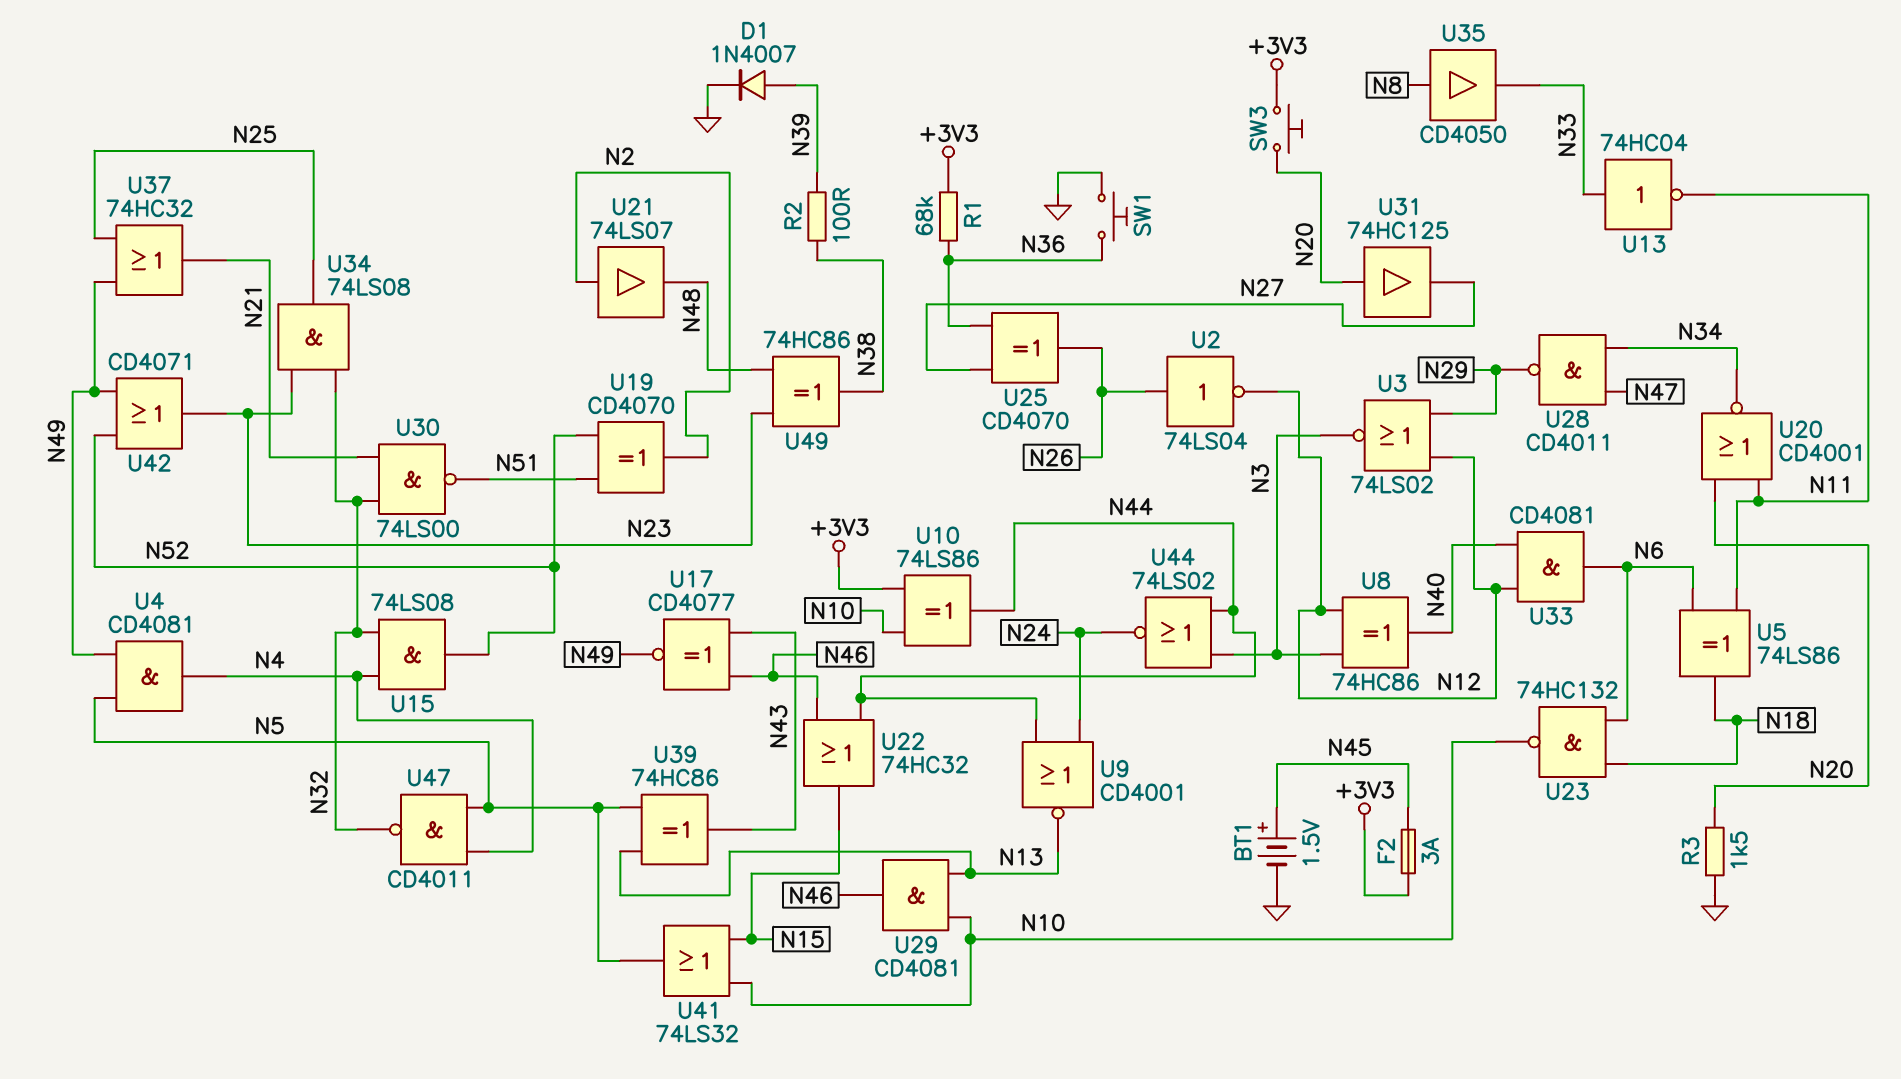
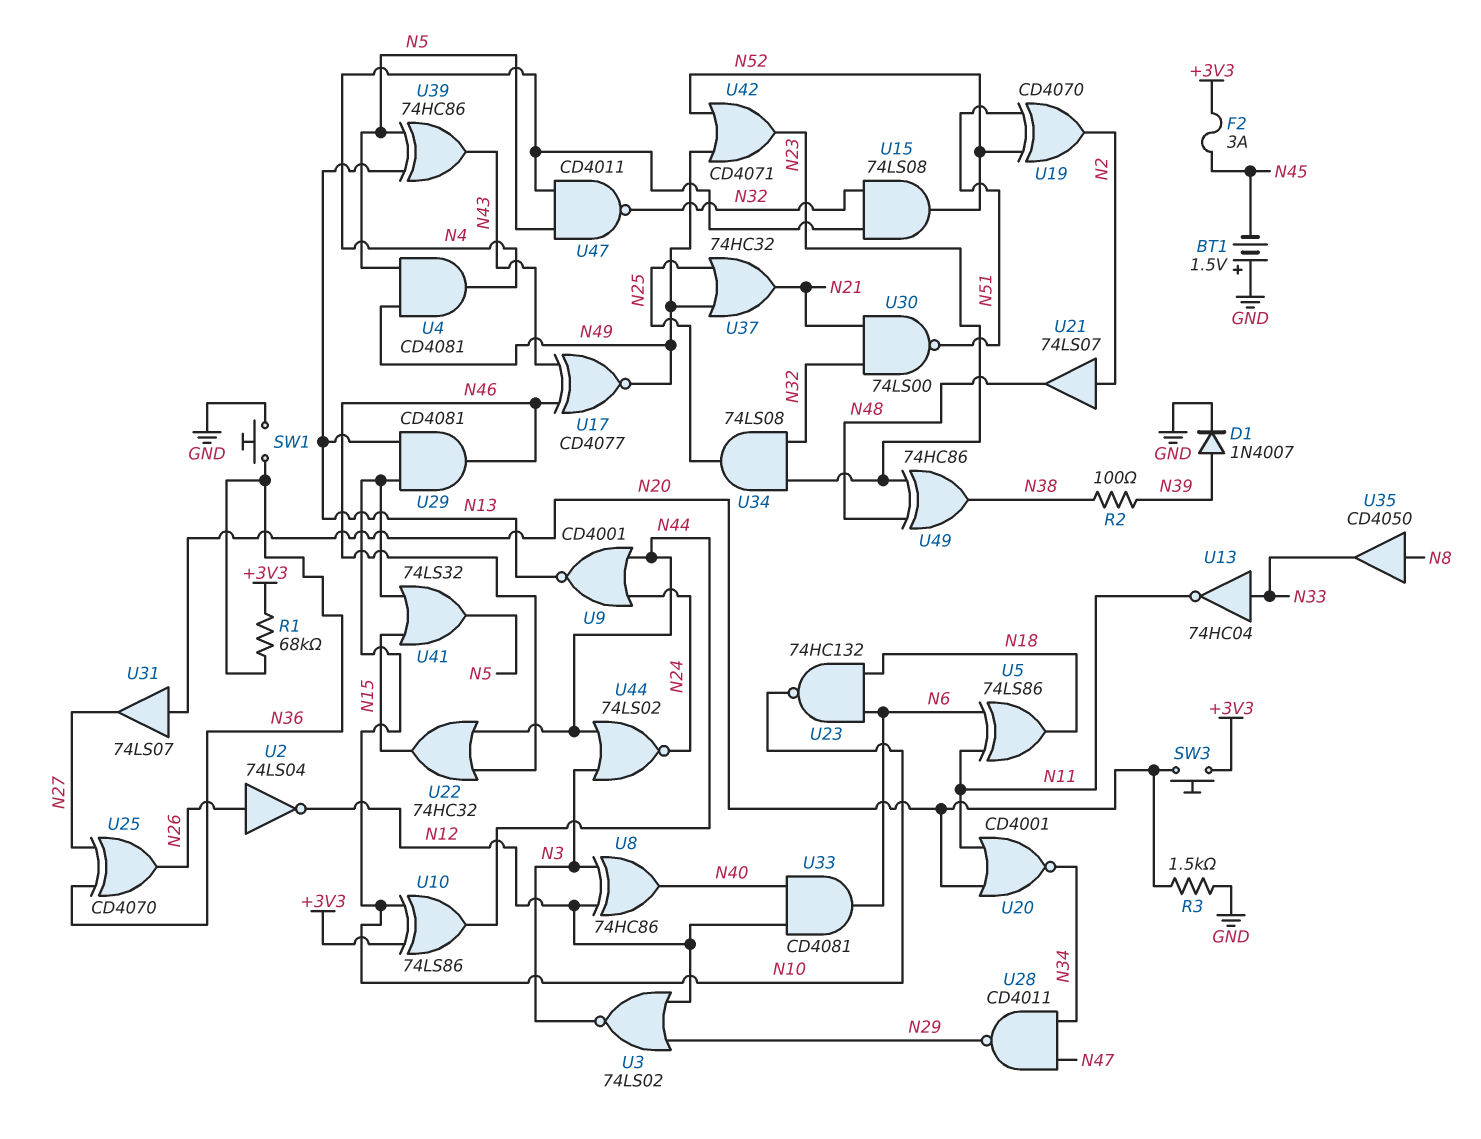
BT1: 1.5V (plus N45, minus GND) -> 1.5V (plus GND, minus N45)
U31: buffer 74HC125 (in N20, out N27) -> buffer 74LS07 (in N20, out N27)

